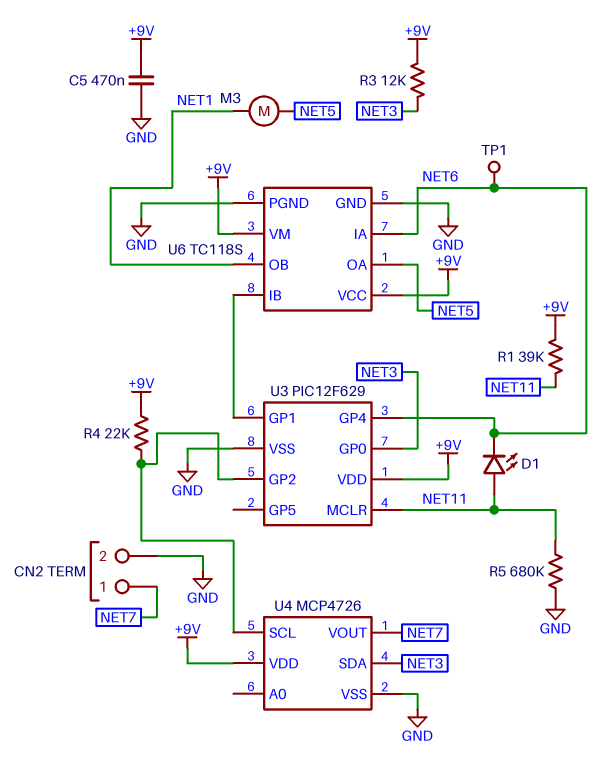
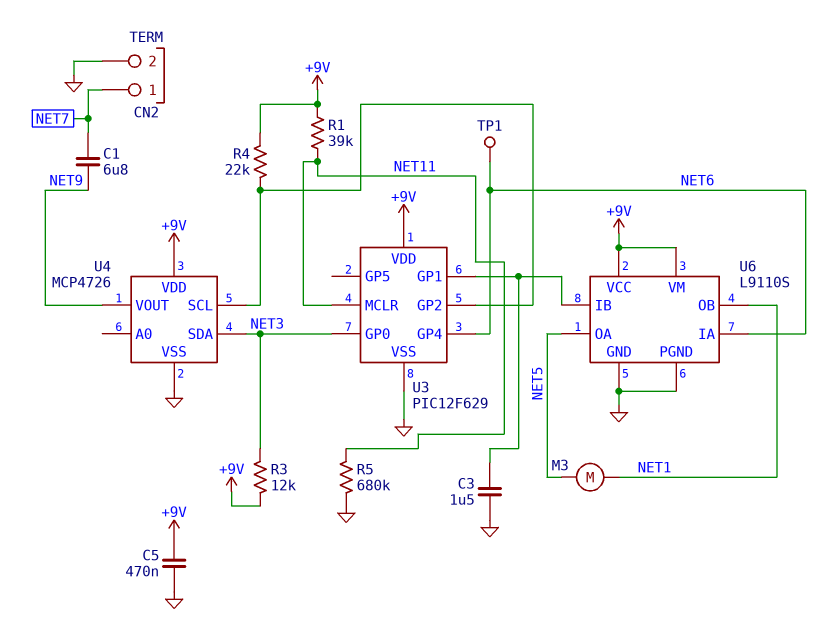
C1: none -> 6.8uF (NET7, NET9)
C3: none -> 1.5uF (GND, U3/GP1)
D1: LED (A NET11, K NET6) -> none
U4 pin VOUT: NET7 -> NET9
U6: TC118S -> L9110S

